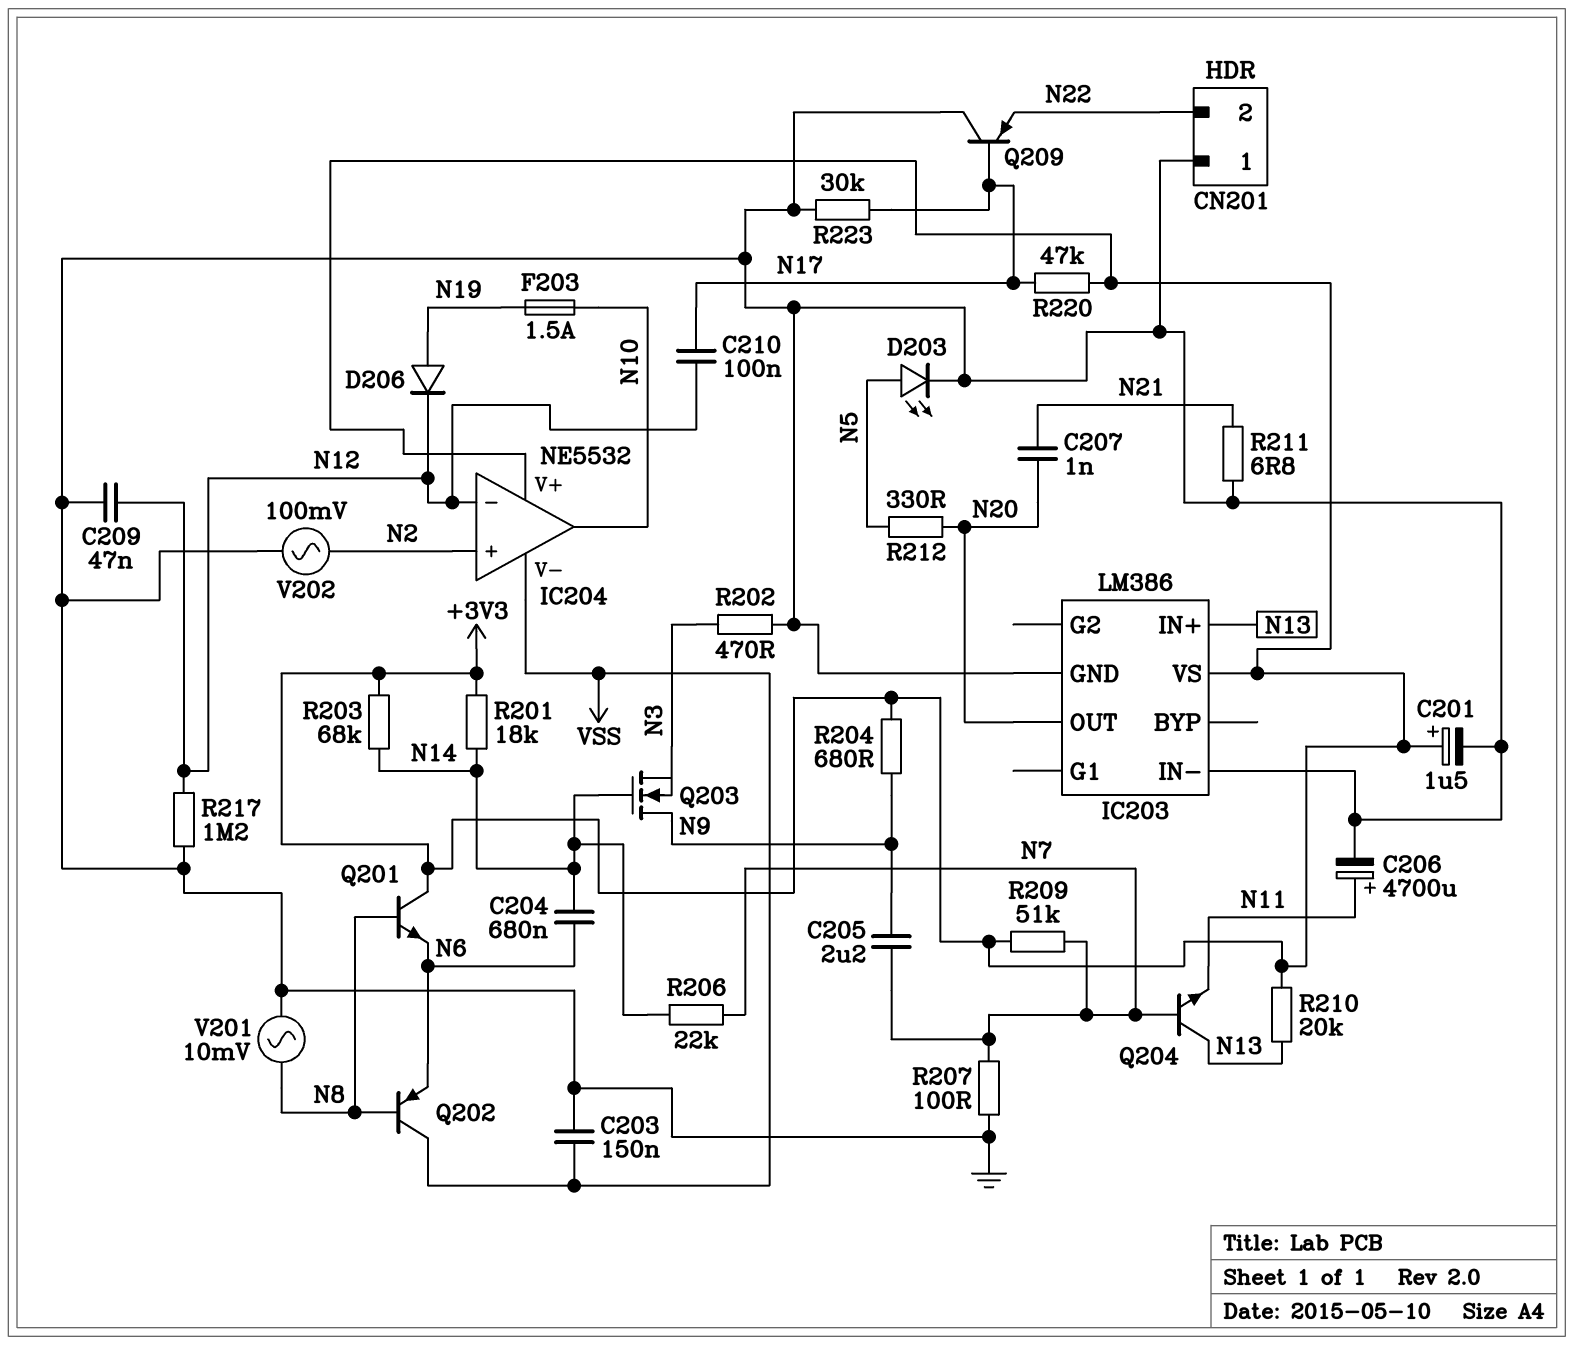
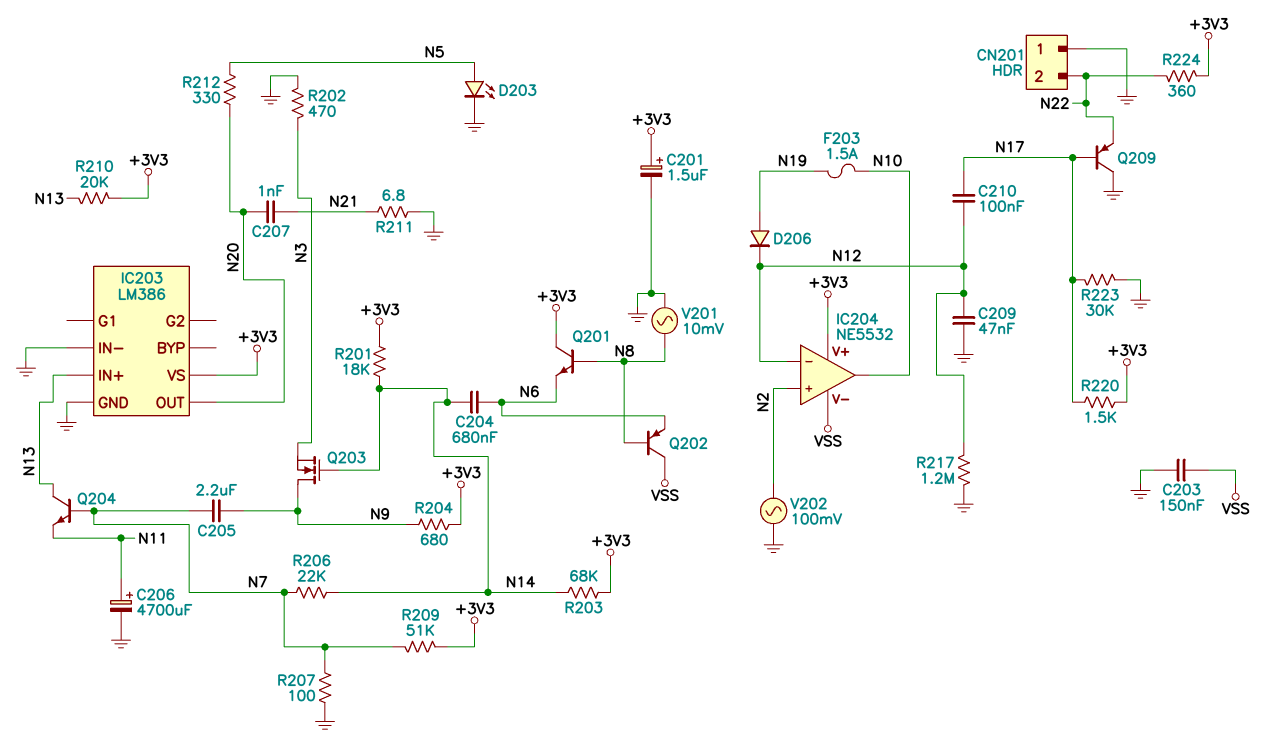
R220: 47k (+3V3, N17) -> 1.5k (+3V3, N17)
R224: none -> 360 (+3V3, N22)

